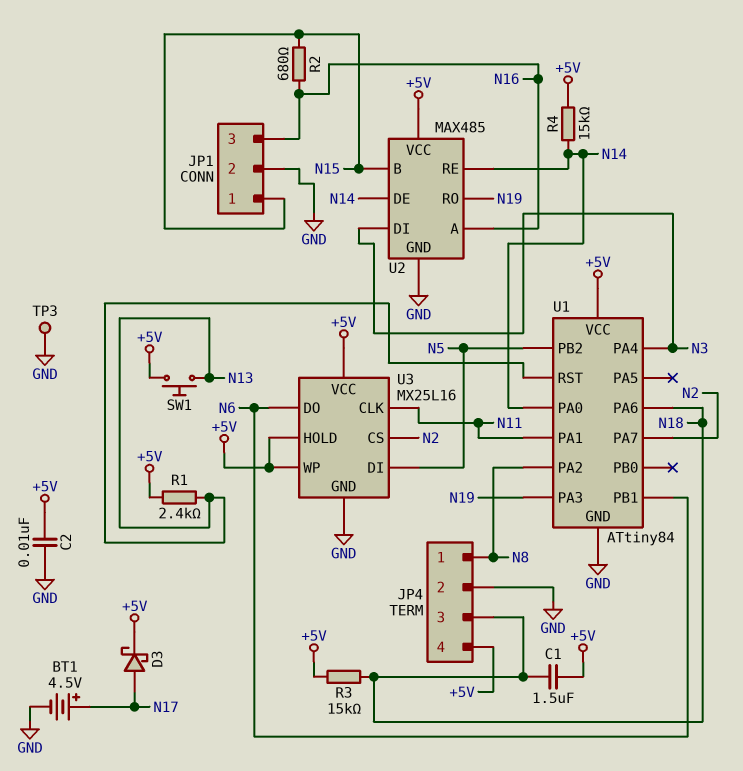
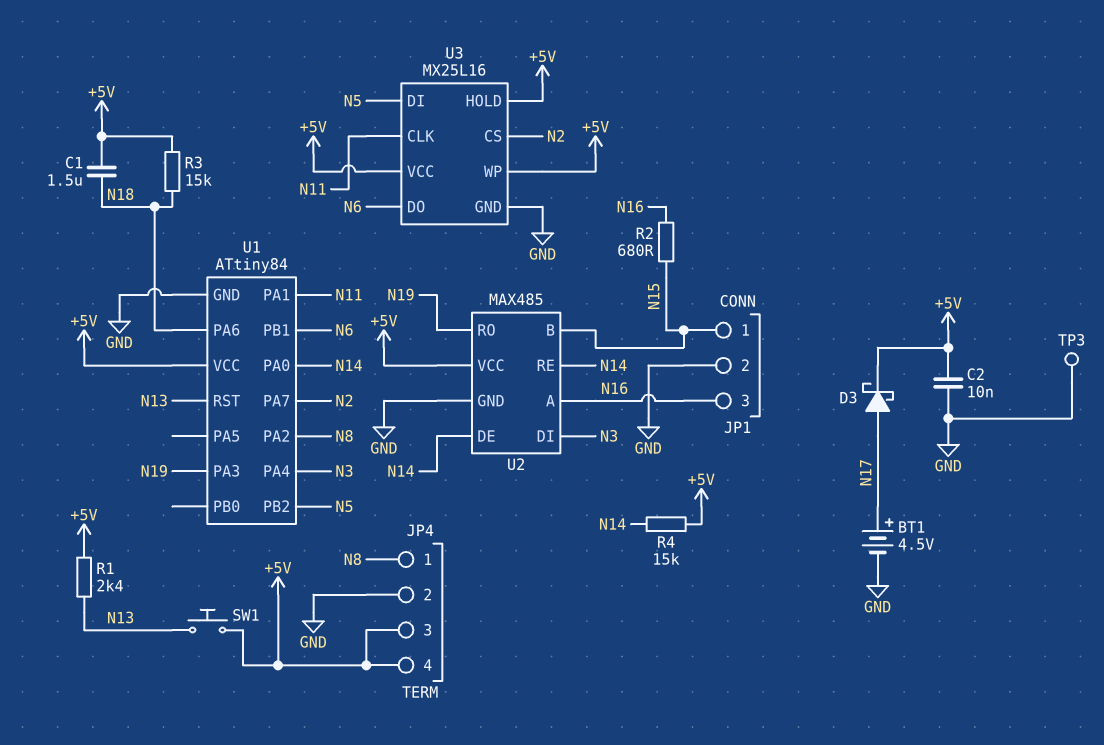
JP4 pin 3: N18 -> +5V

